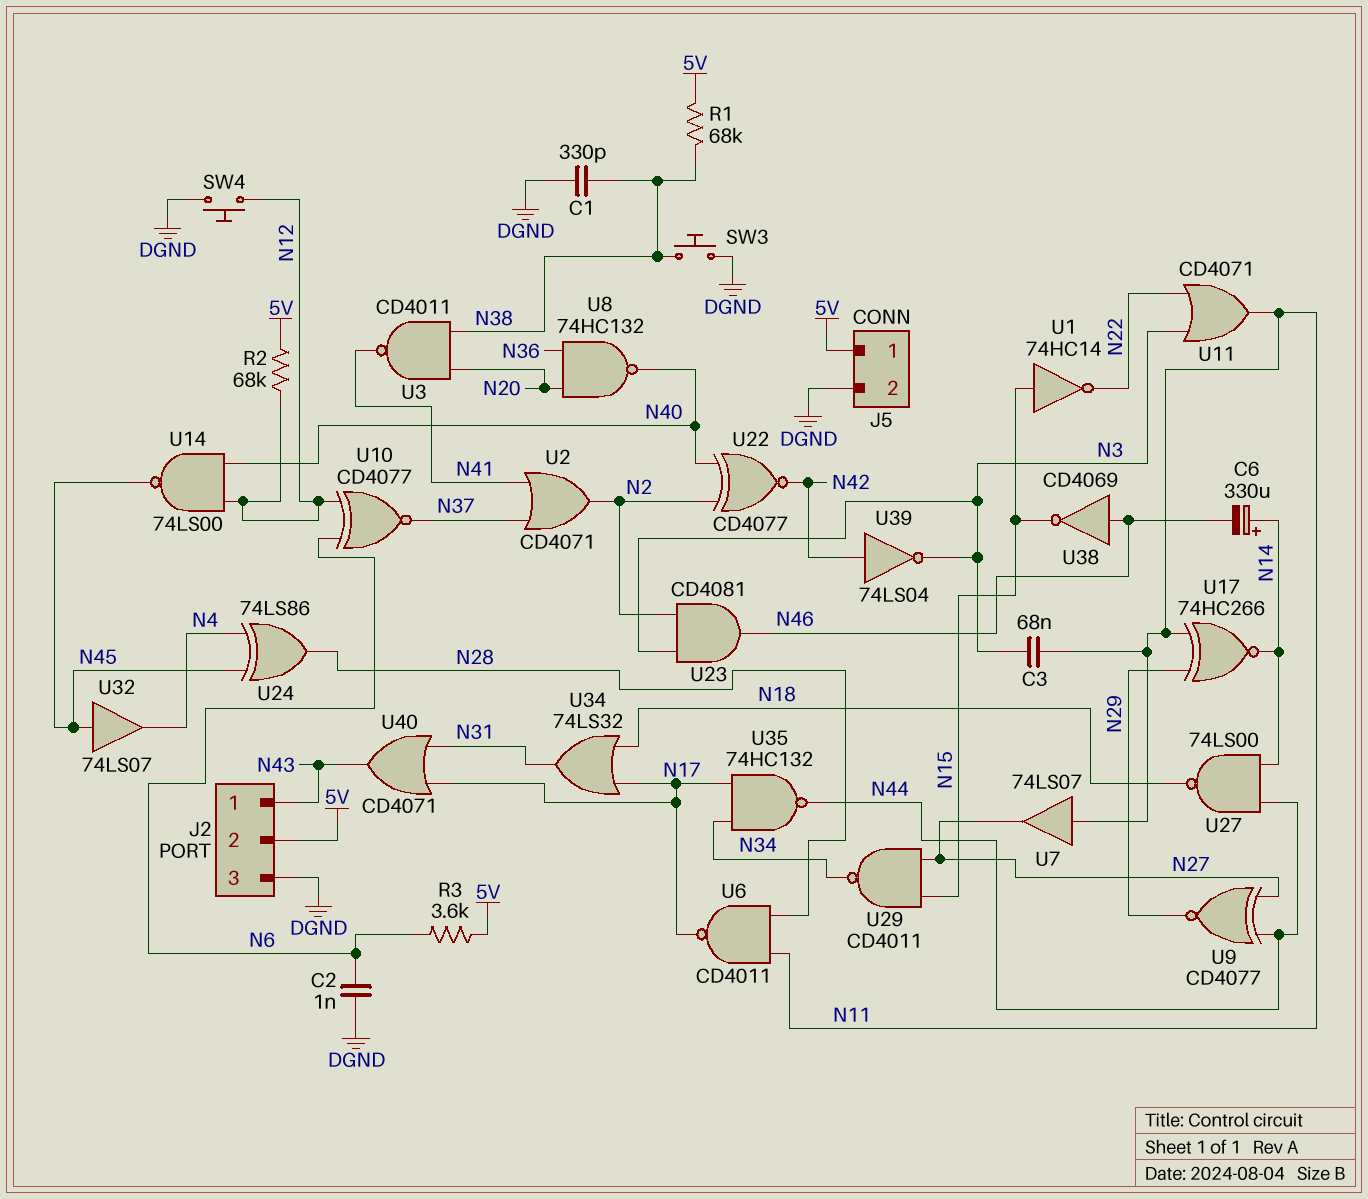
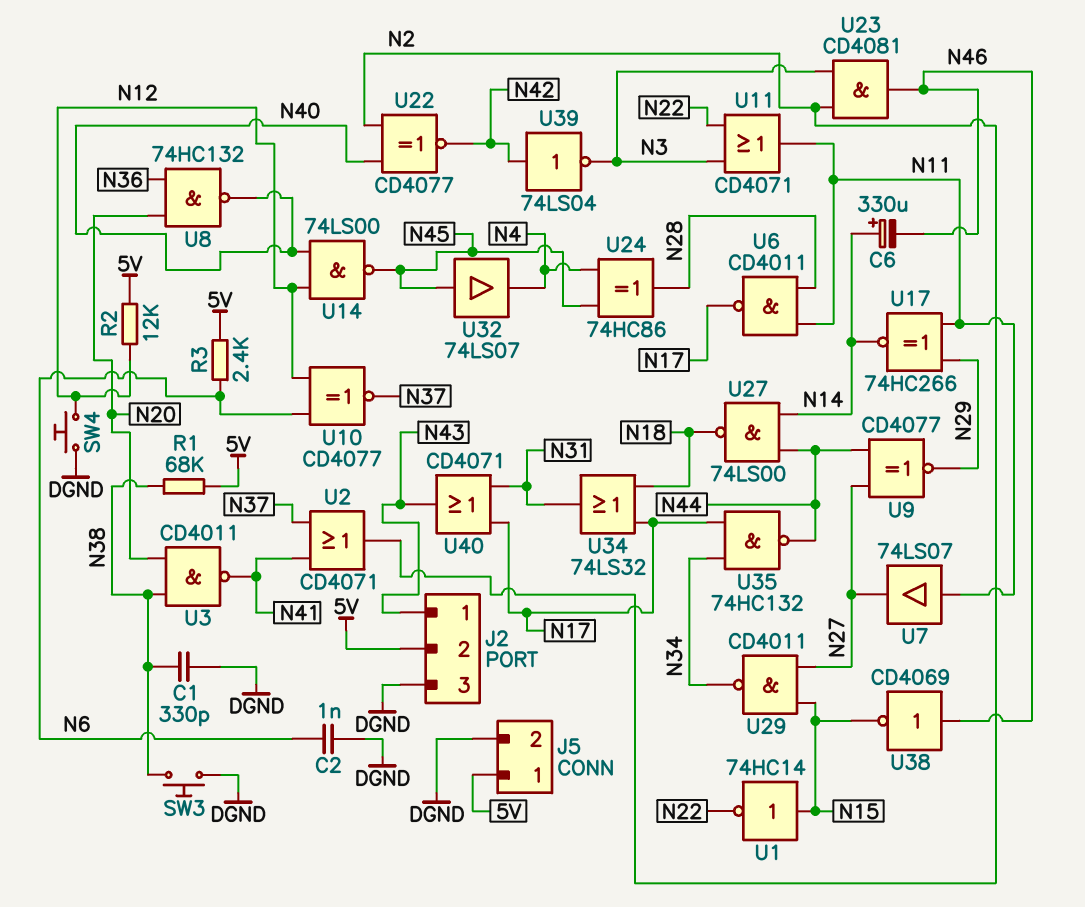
C3: 68nF (N3, N11) -> none
R2: 68k (5V, N12) -> 12k (5V, N12)
R3: 3.6k (5V, N6) -> 2.4k (5V, N6)
U24: XOR 74LS86 (in N4, in N45, out N28) -> XOR 74HC86 (in N4, in N45, out N28)

